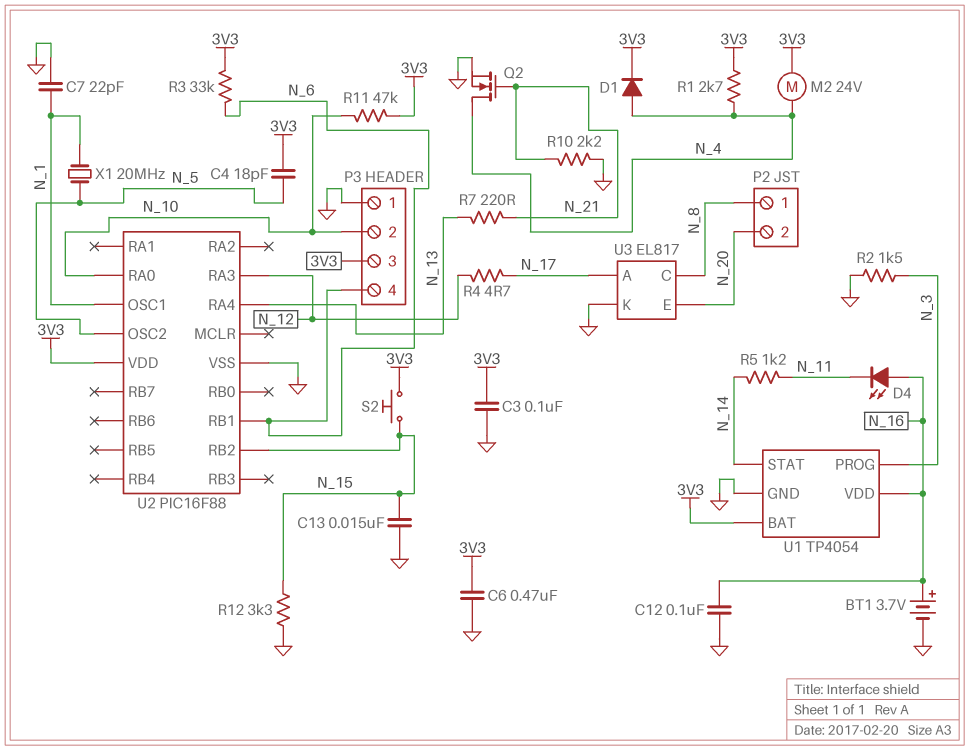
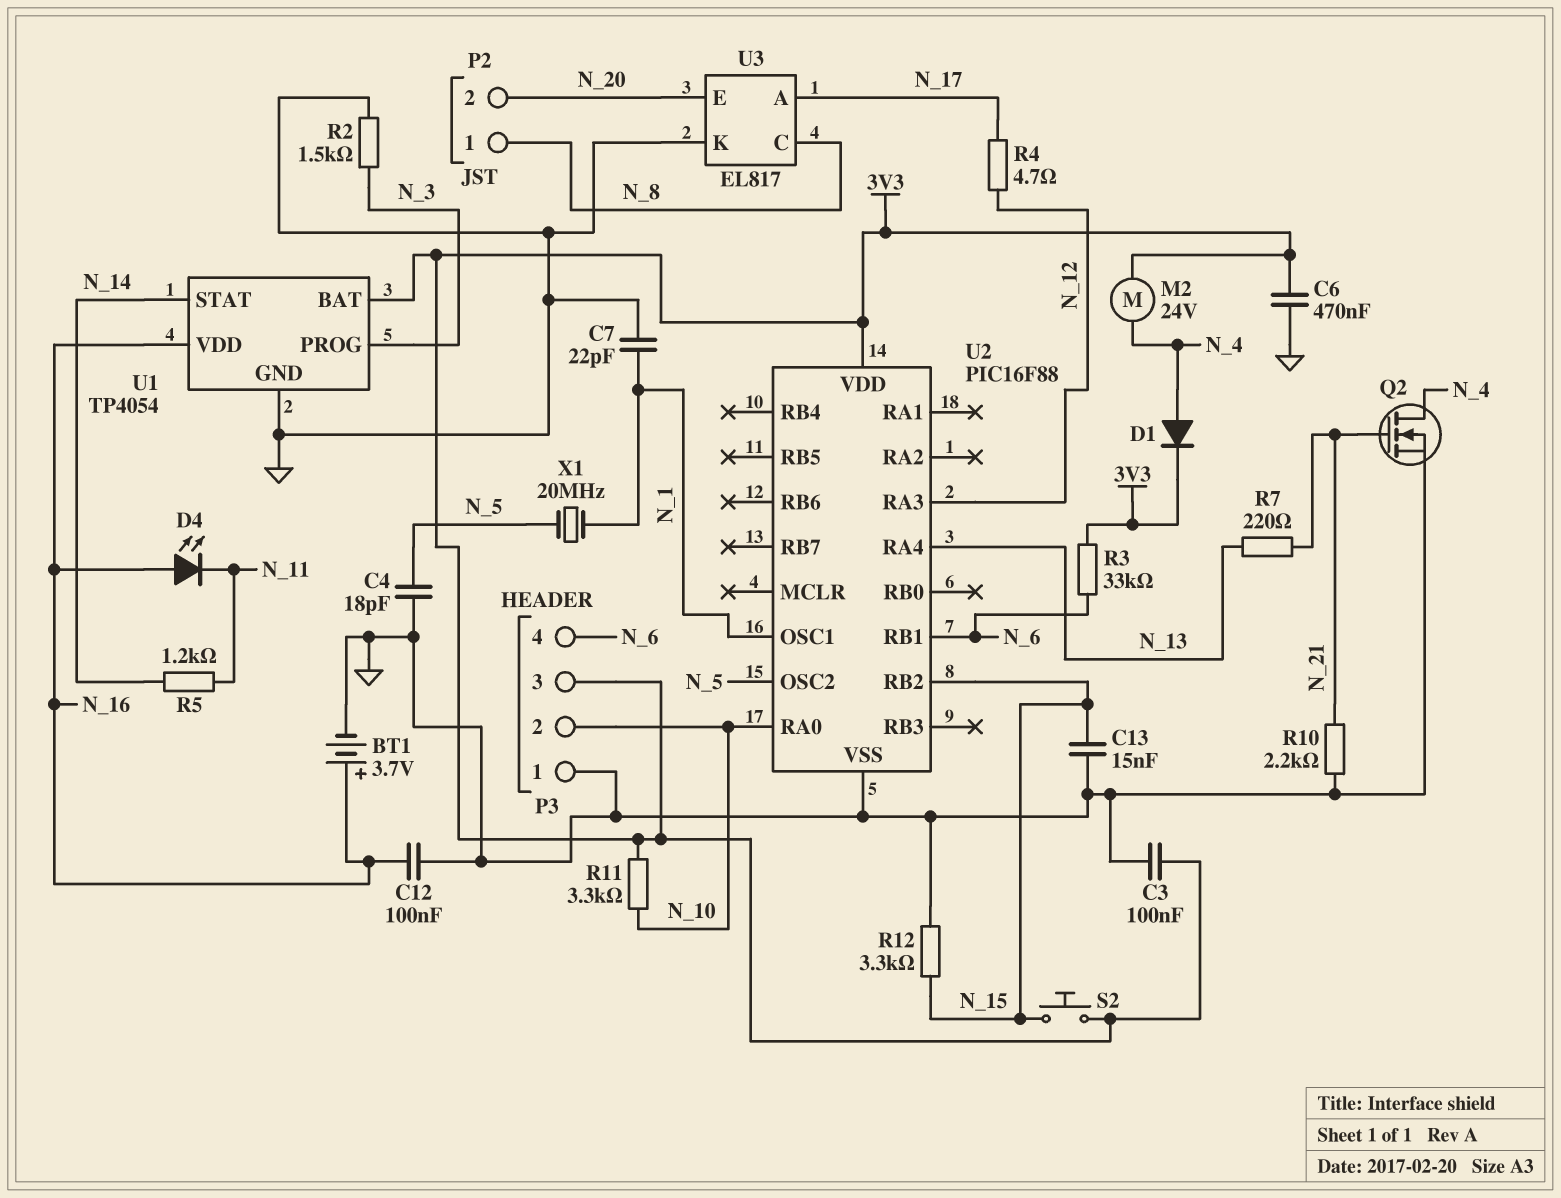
C4: 18pF (3V3, N_5) -> 18pF (GND, N_5)
R1: 2.7k (3V3, N_4) -> none
R11: 47k (3V3, N_10) -> 3.3k (3V3, N_10)

